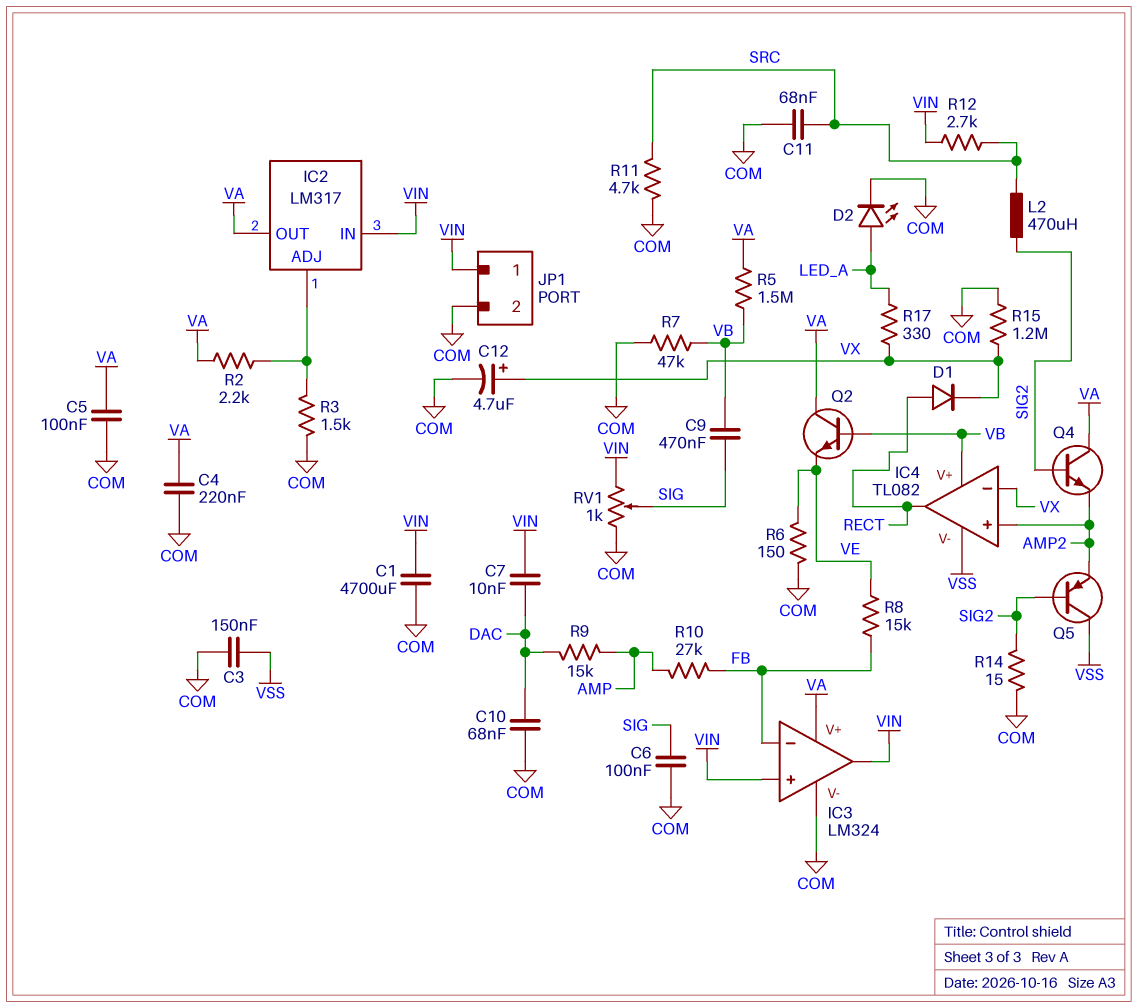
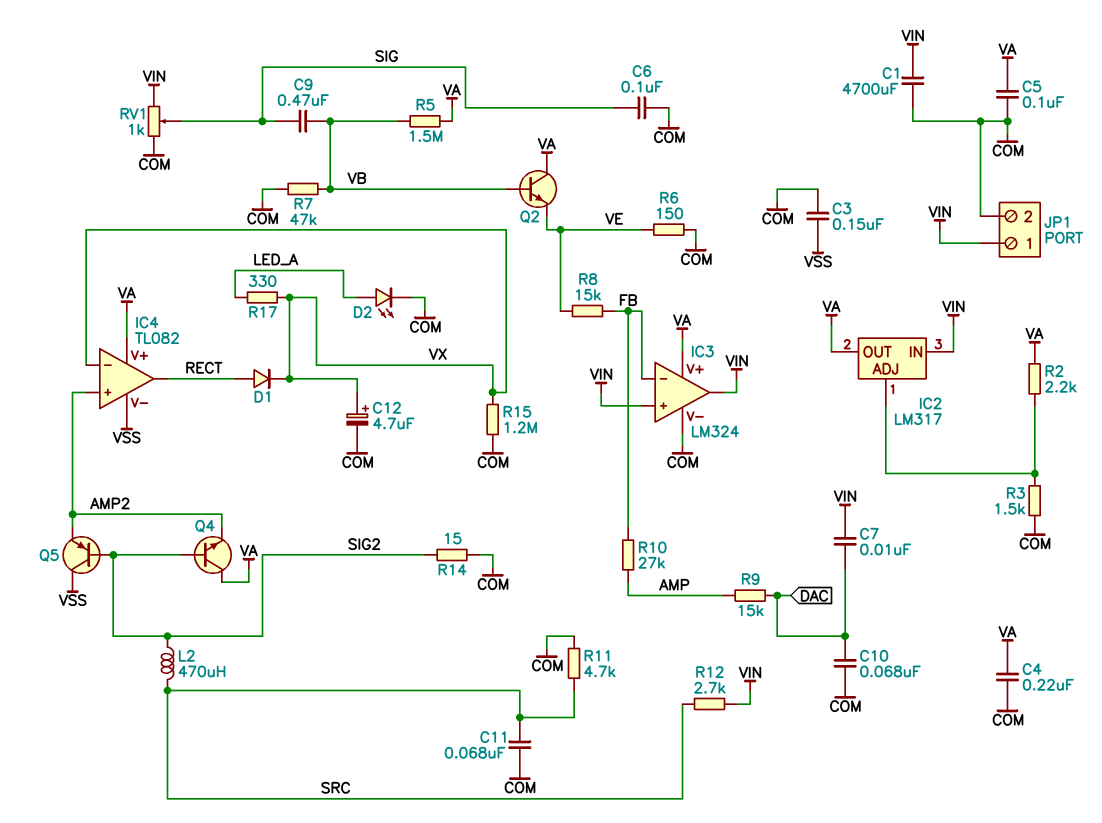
IC4 pin V+: VB -> VA

